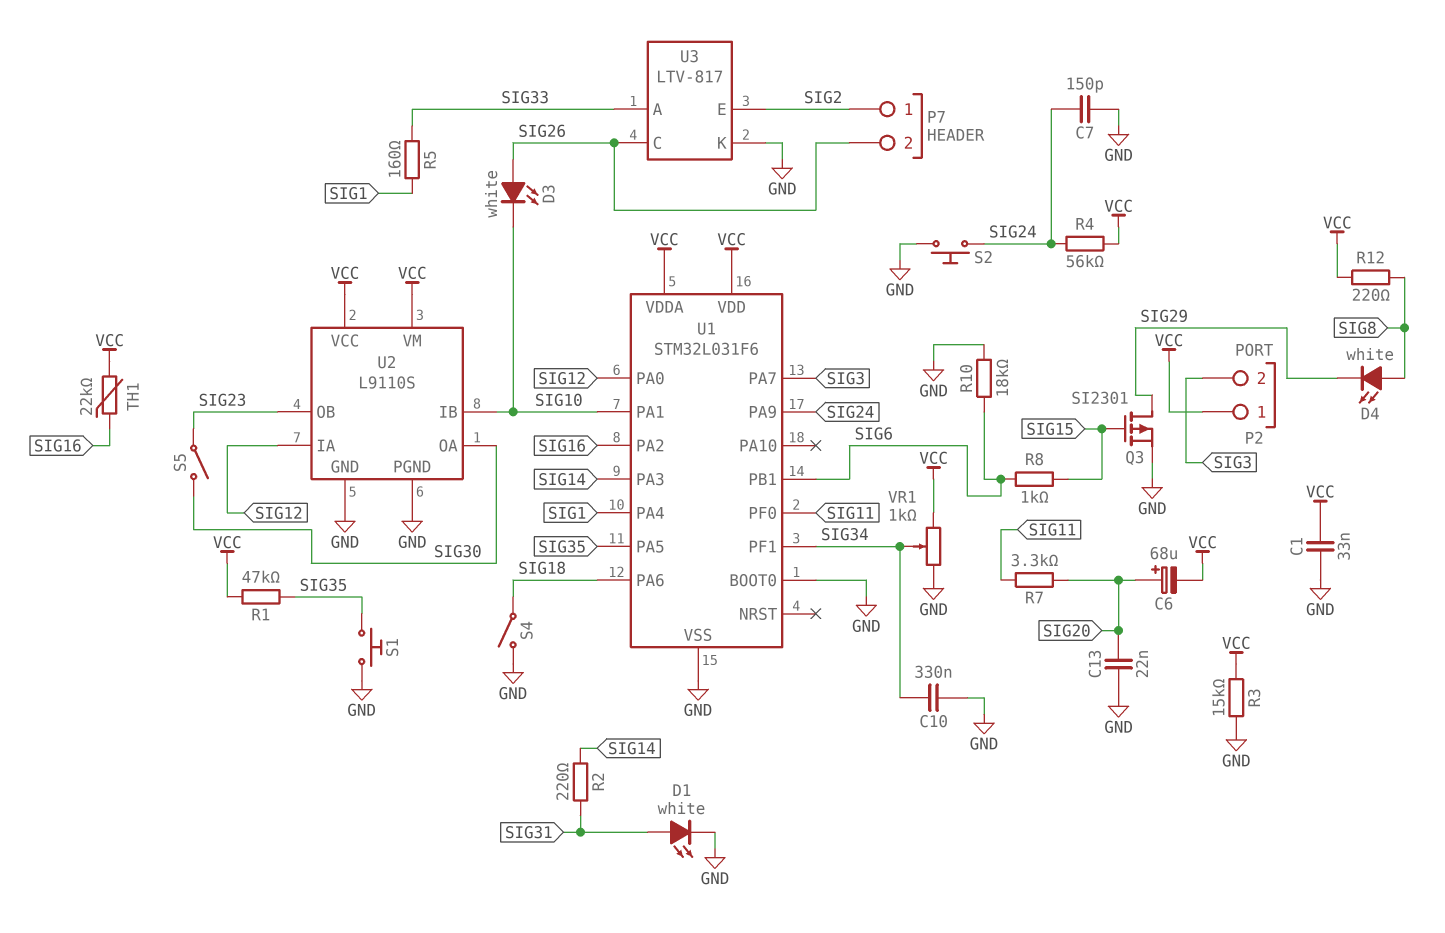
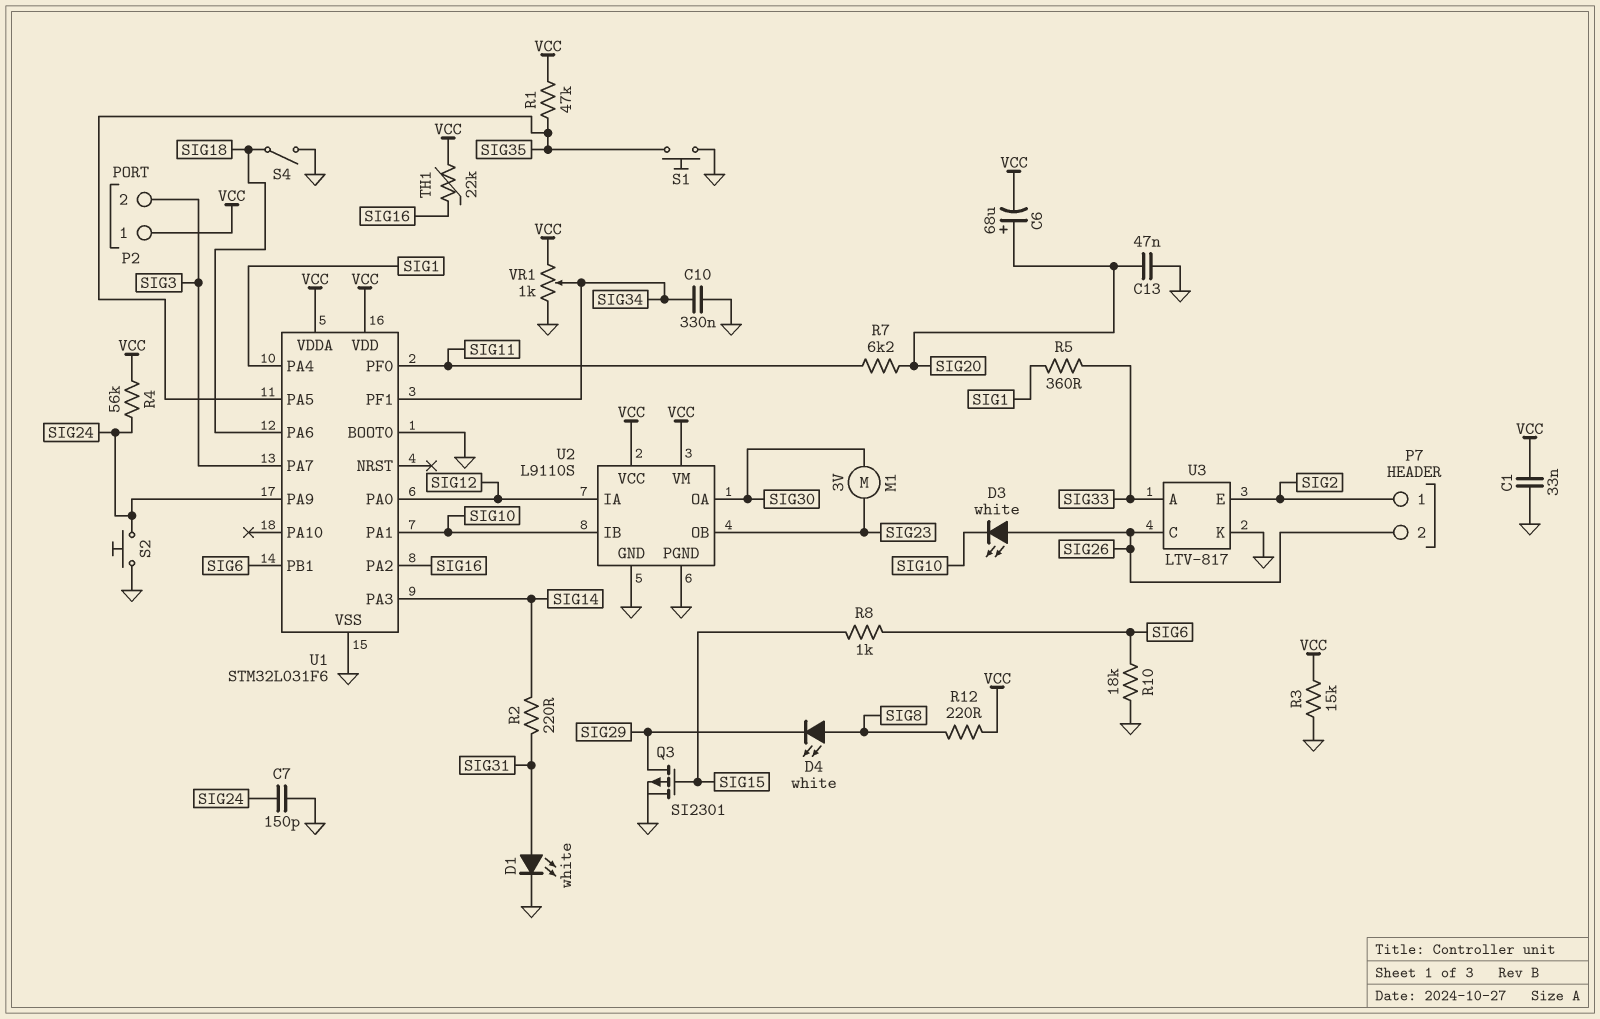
C13: 22nF (GND, SIG20) -> 47nF (GND, SIG20)
M1: none -> motor 3V (SIG23, SIG30)
R5: 160 (SIG1, SIG33) -> 360 (SIG1, SIG33)
R7: 3.3k (SIG11, SIG20) -> 6.2k (SIG11, SIG20)
S5: switch (SIG23, SIG30) -> none

